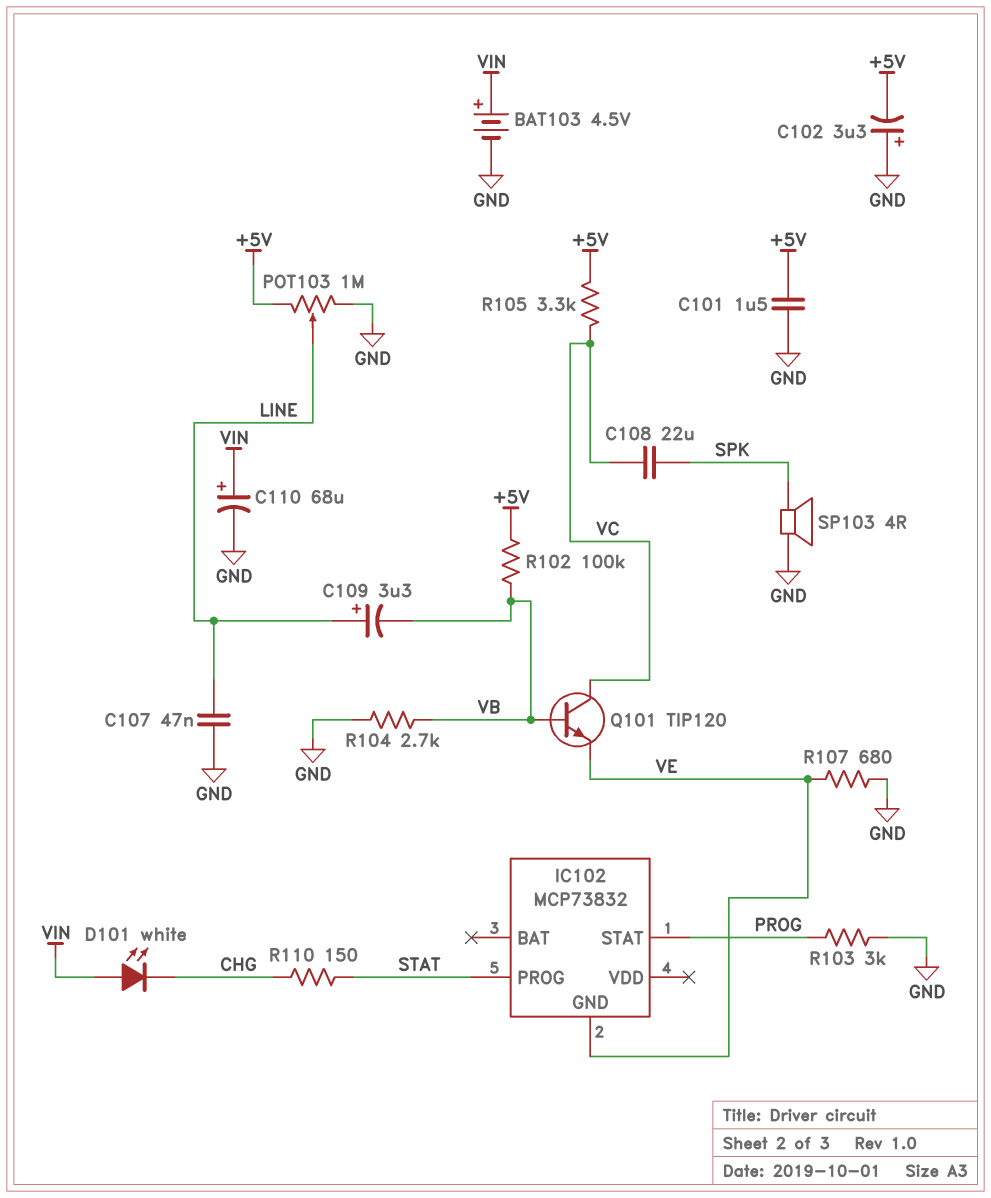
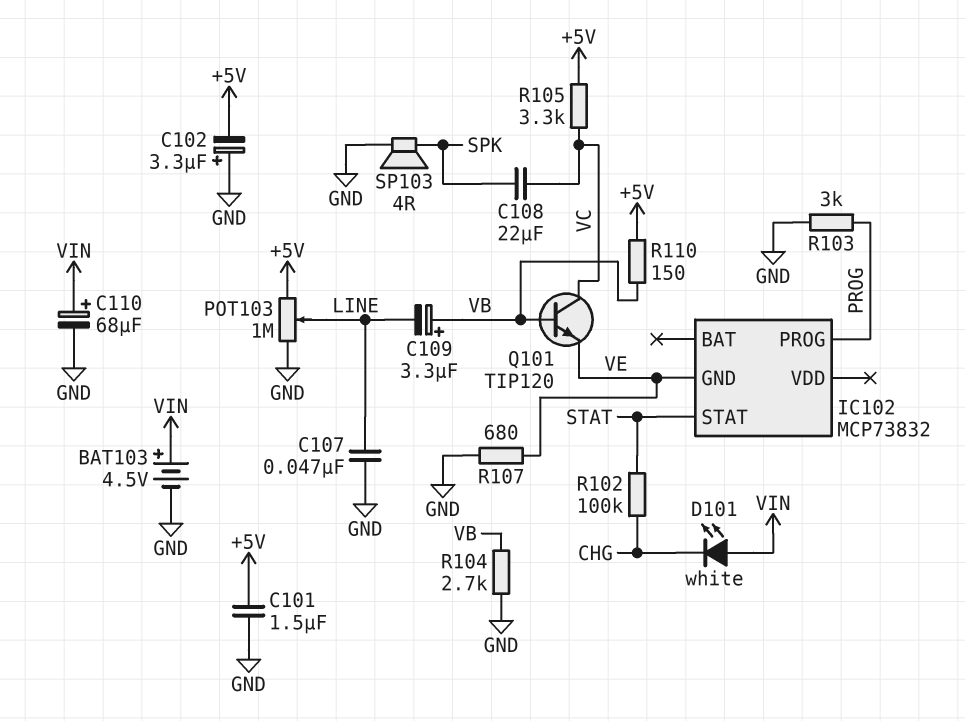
C109: 3.3uF (plus LINE, minus VB) -> 3.3uF (plus VB, minus LINE)
IC102 pin PROG: STAT -> PROG
IC102 pin STAT: PROG -> STAT
R102: 100k (+5V, VB) -> 100k (CHG, STAT)
R110: 150 (CHG, STAT) -> 150 (+5V, VB)

